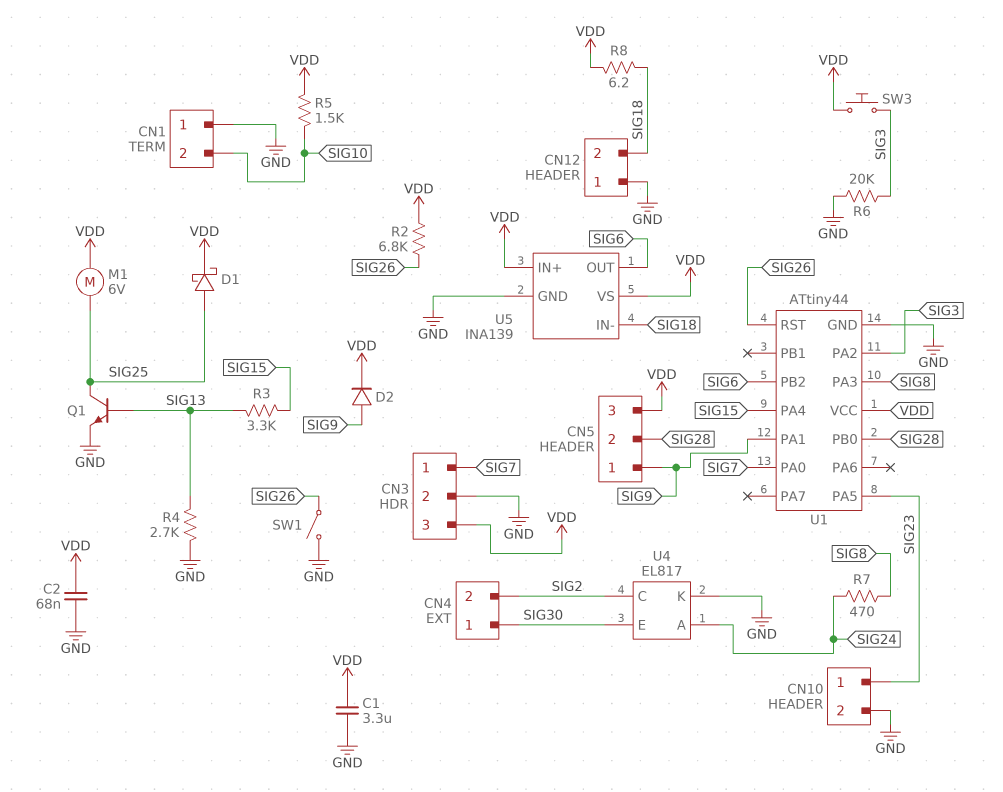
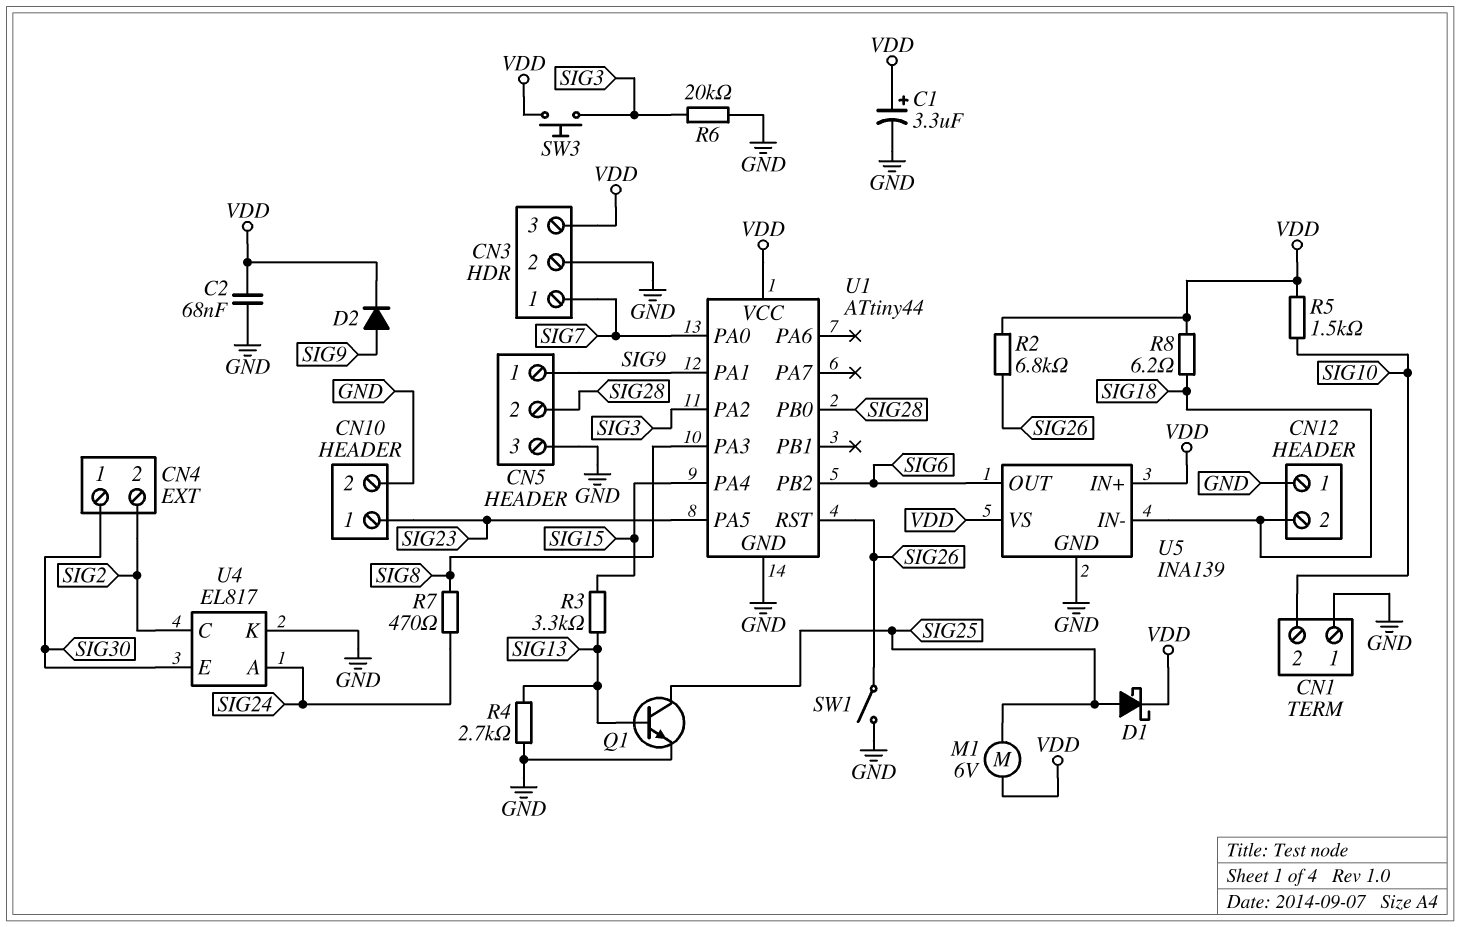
C1: 3.3uF (GND, VDD) -> 3.3uF (plus VDD, minus GND)
CN5 pin 3: VDD -> GND

